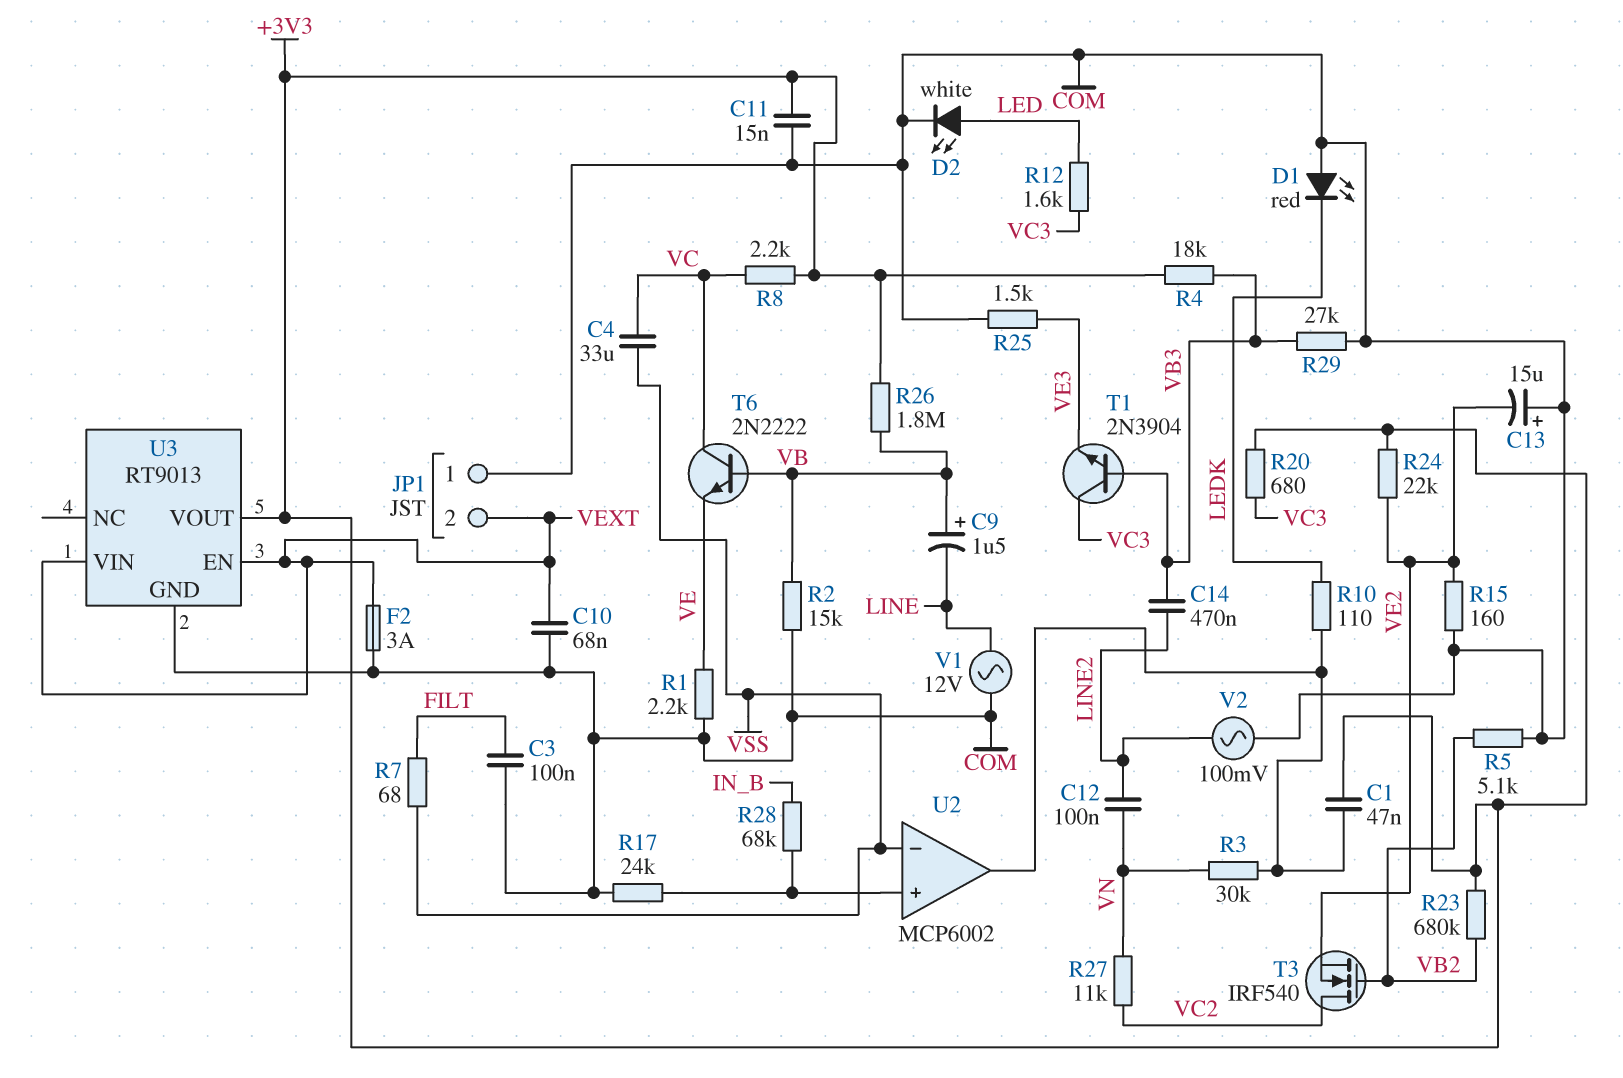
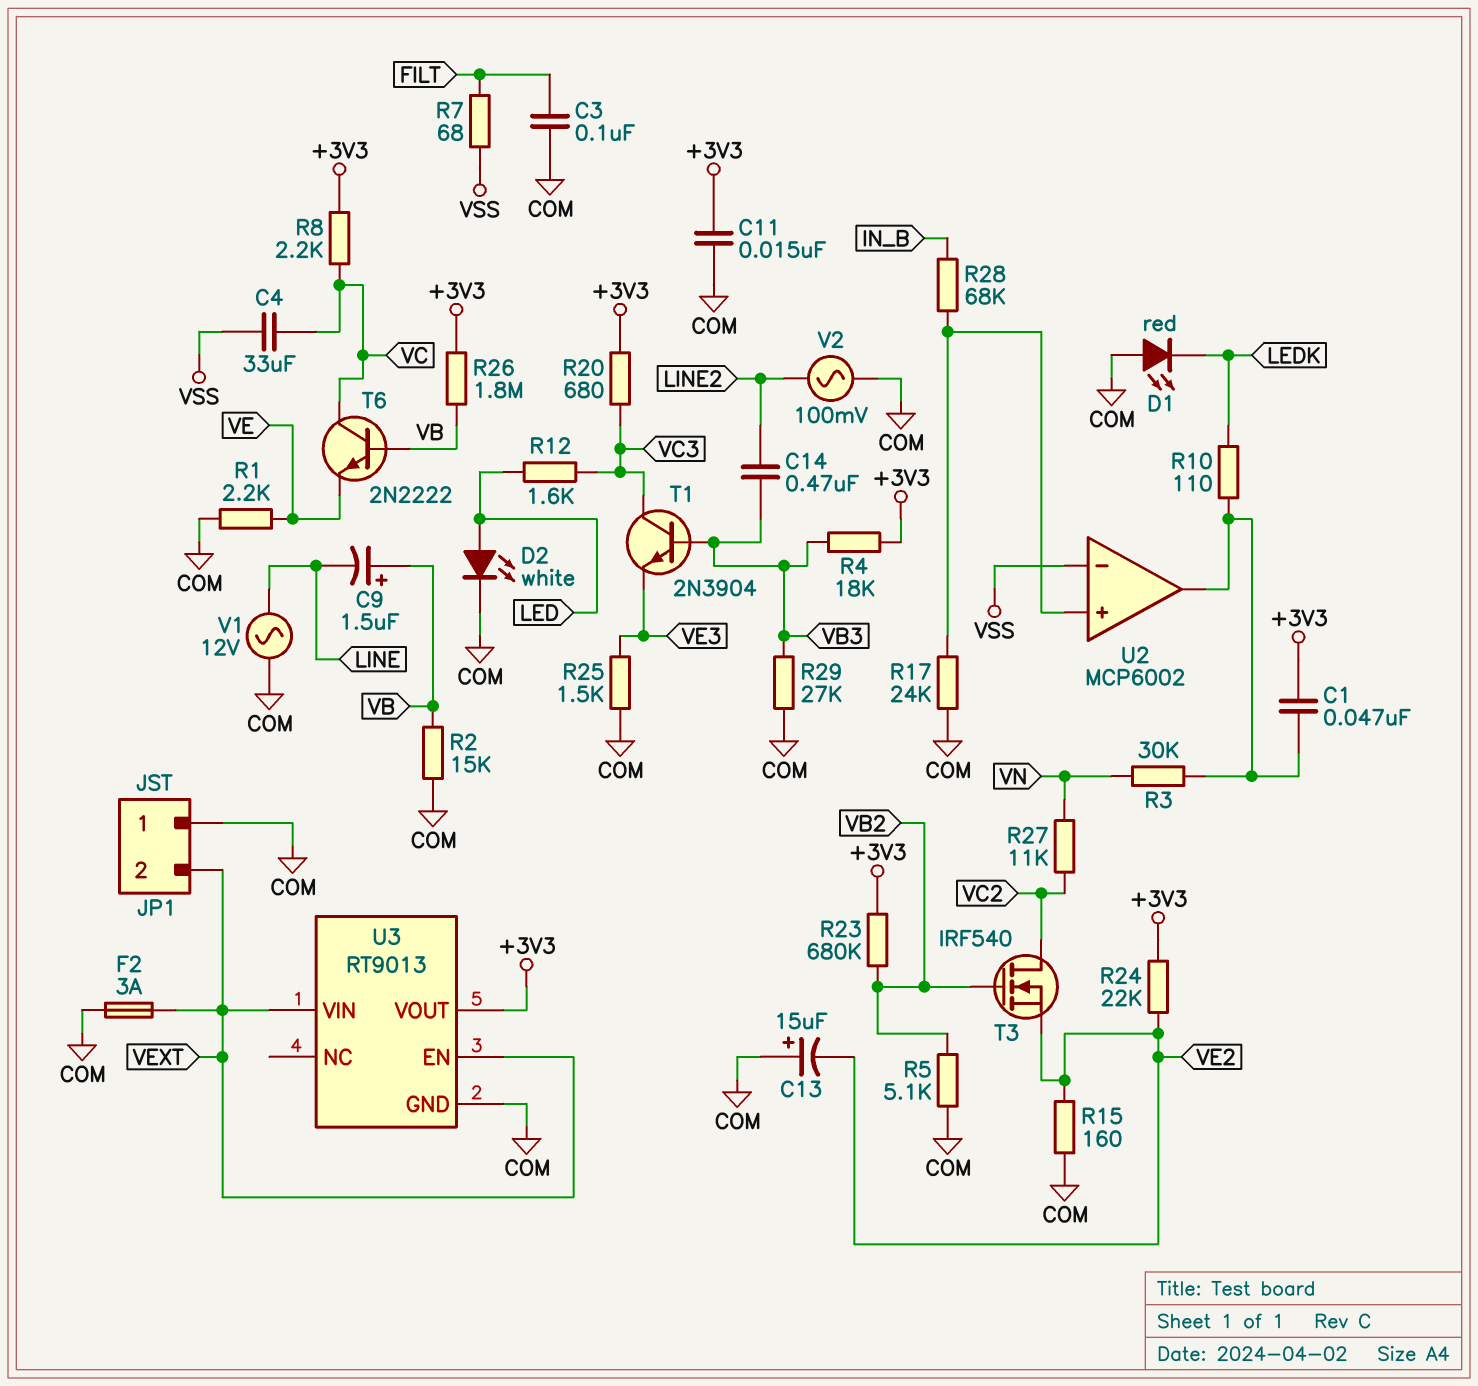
C10: 68nF (COM, VEXT) -> none
C12: 100nF (LINE2, VN) -> none

